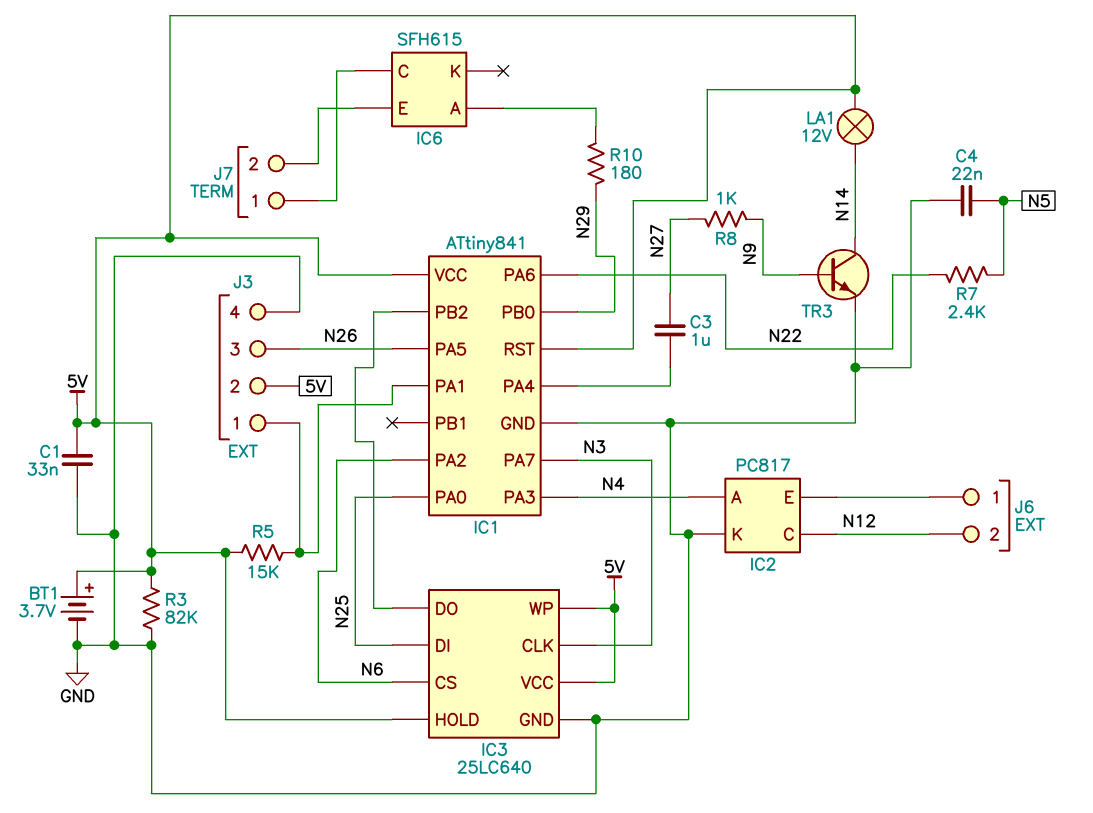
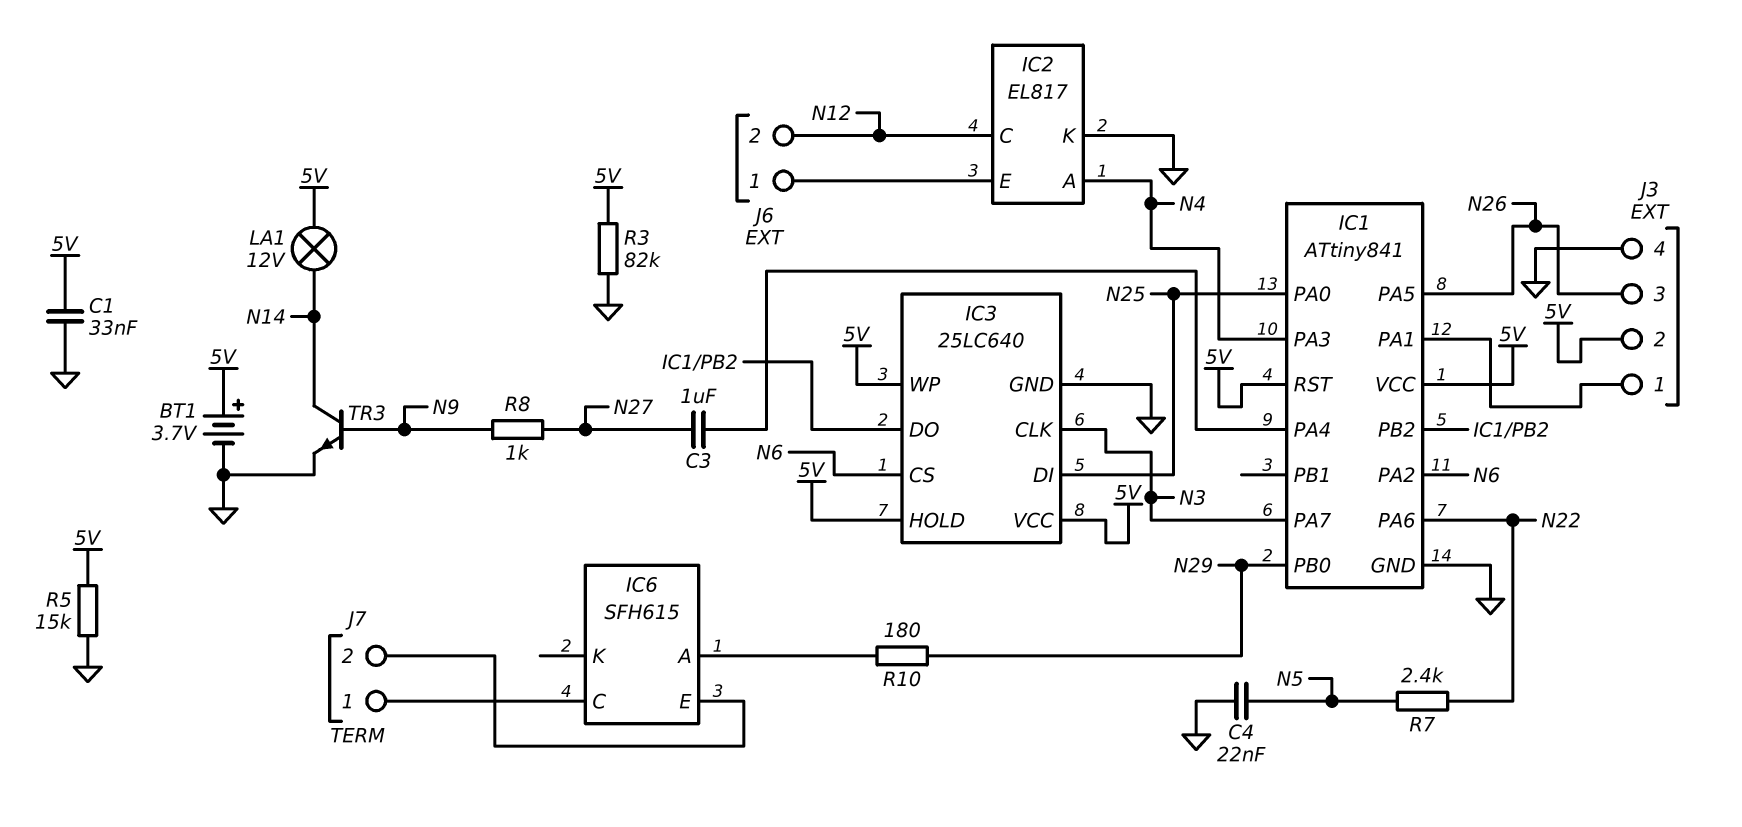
IC2: PC817 -> EL817
R5: 15k (5V, IC1/PA1) -> 15k (5V, GND)

